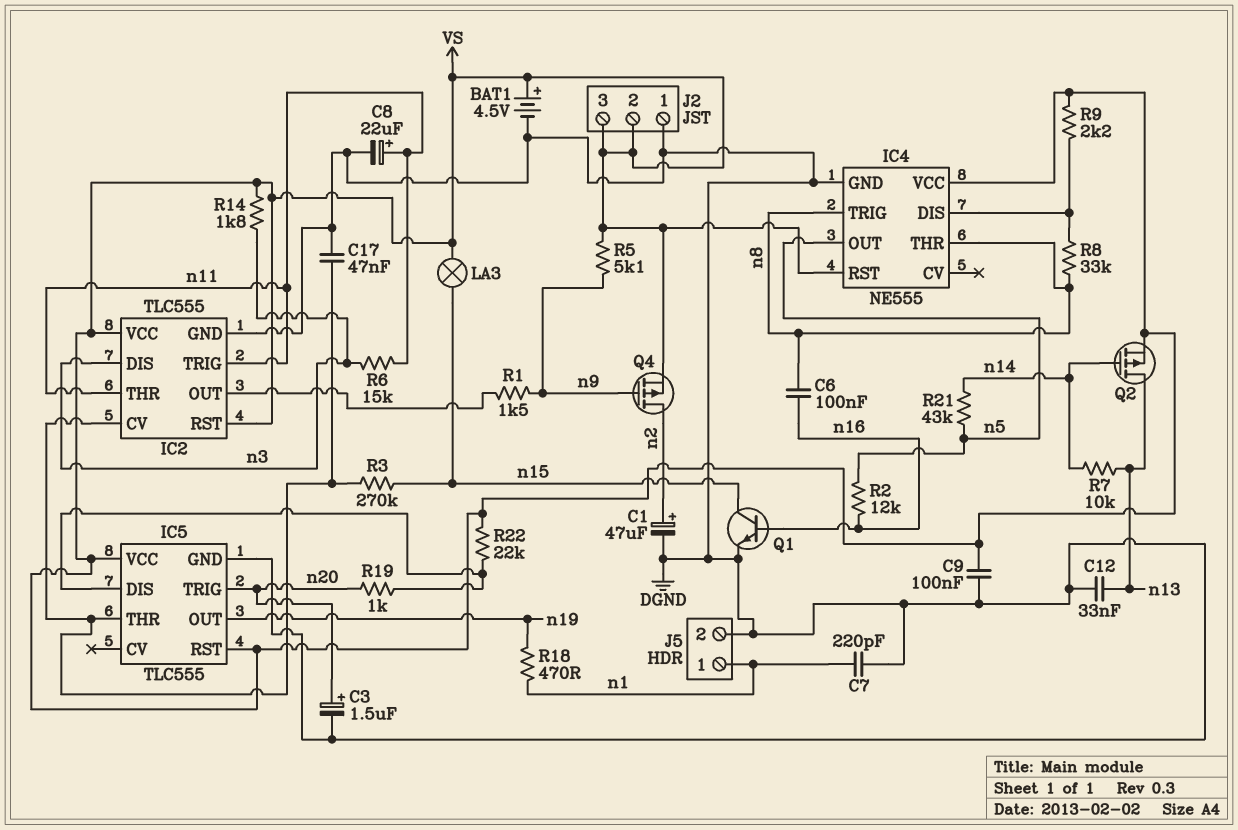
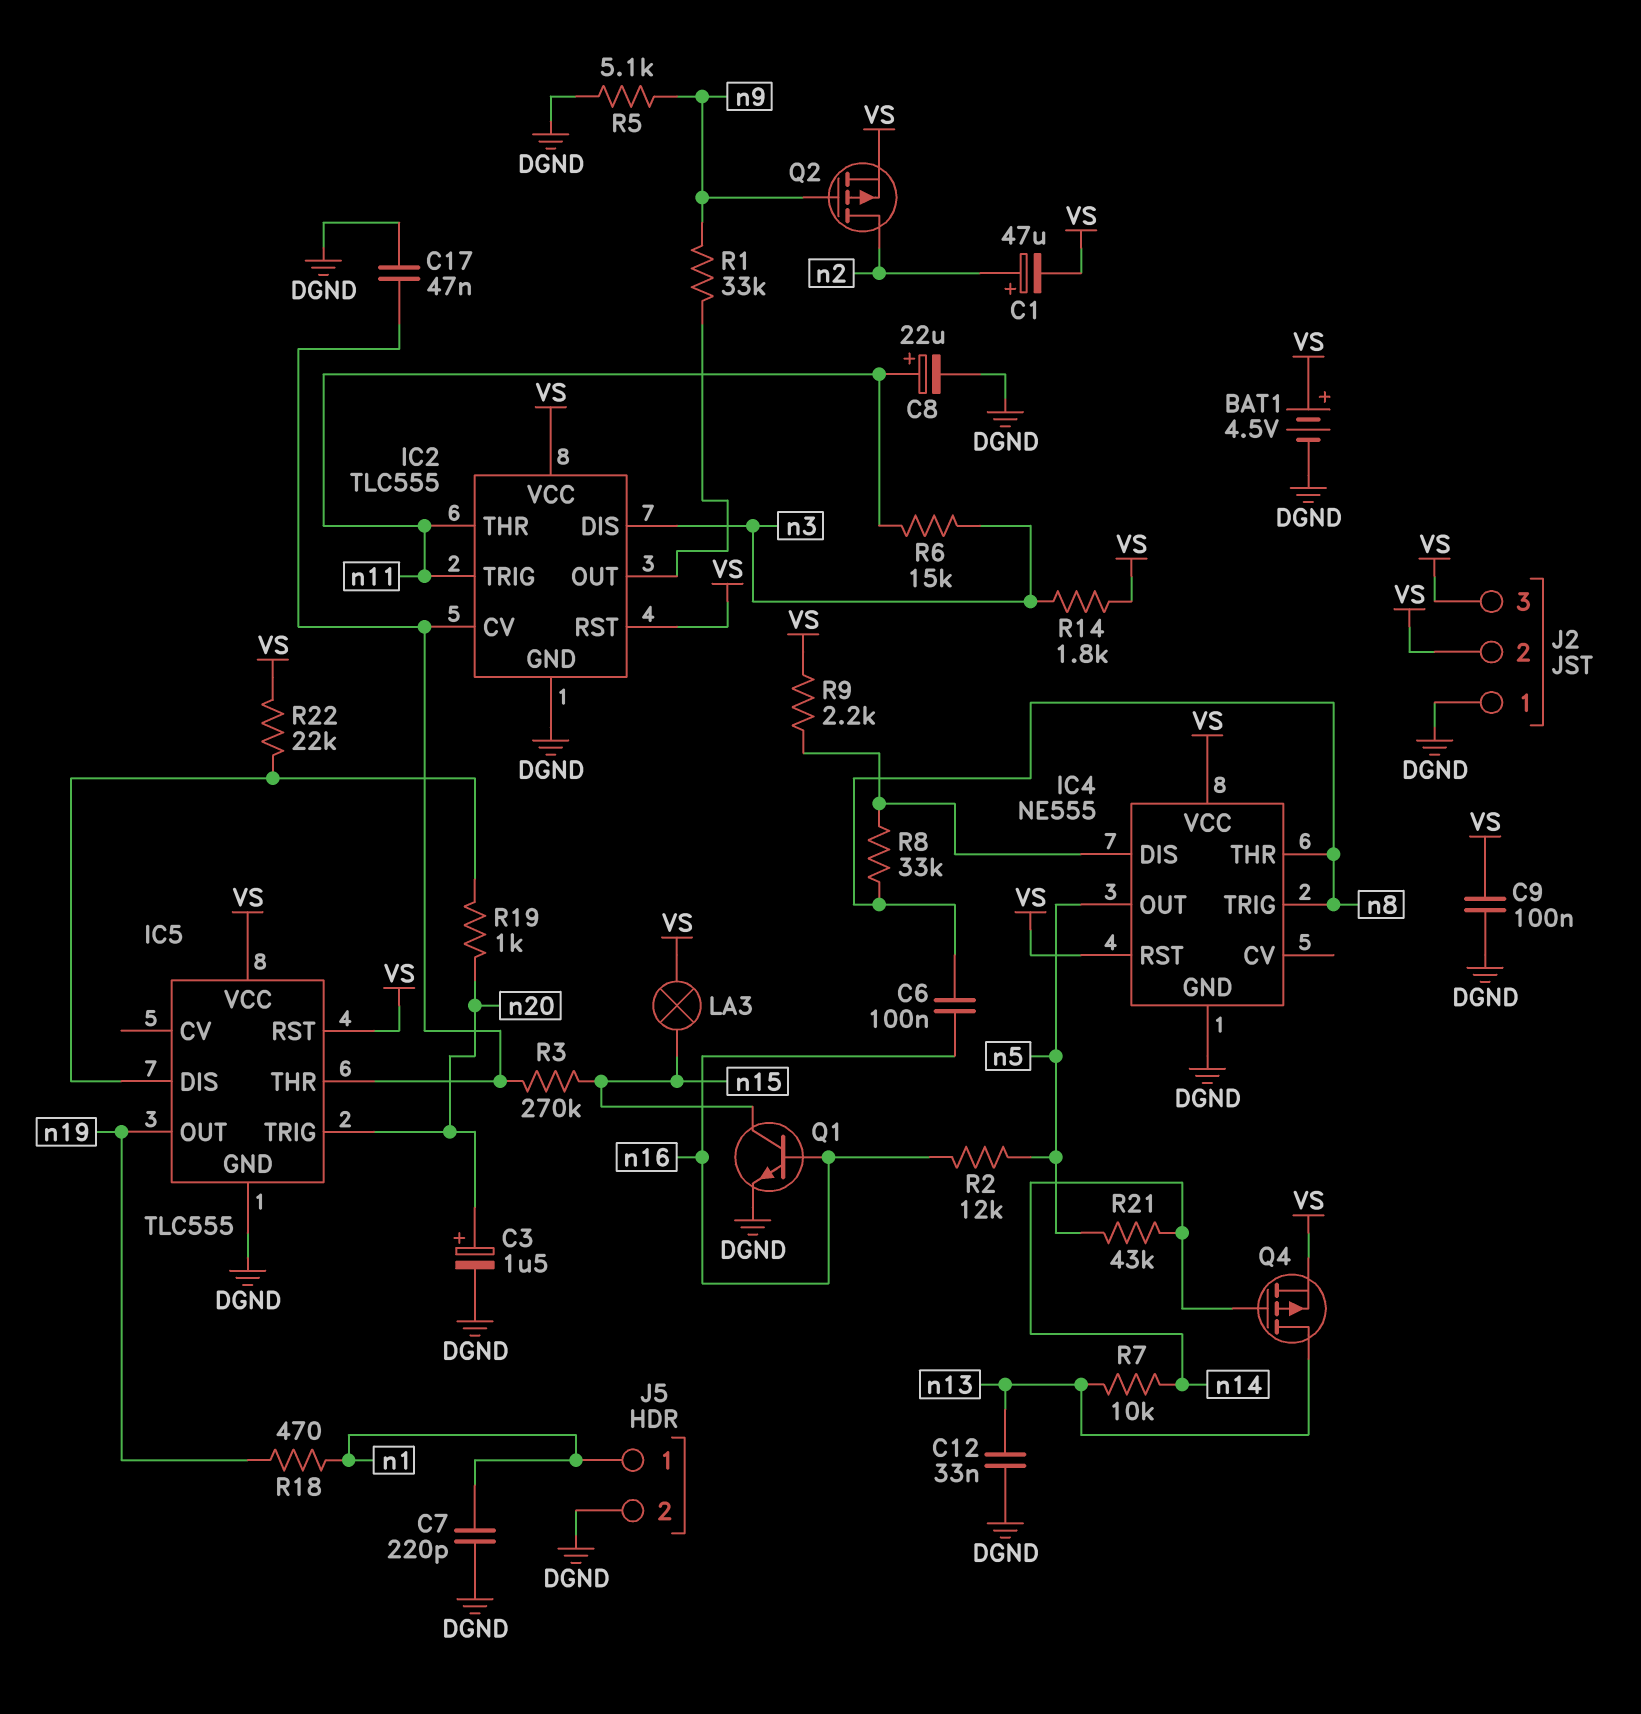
C1: 47uF (plus n2, minus DGND) -> 47uF (plus n2, minus VS)
Q2: PMOS (G n14, D n13, S VS) -> PMOS (G n9, D n2, S VS)
Q4: PMOS (G n9, D n2, S VS) -> PMOS (G n14, D n13, S VS)
R1: 1.5k (IC2/OUT, n9) -> 33k (IC2/OUT, n9)
R5: 5.1k (VS, n9) -> 5.1k (DGND, n9)

